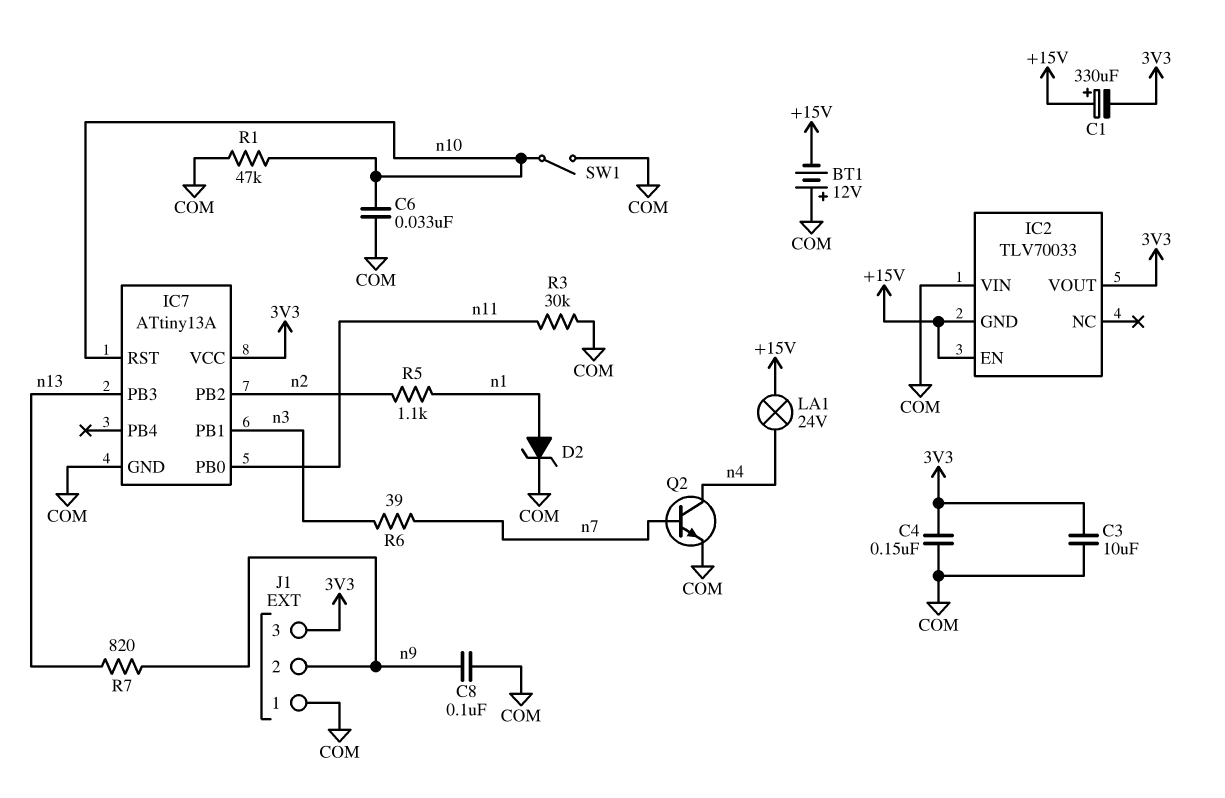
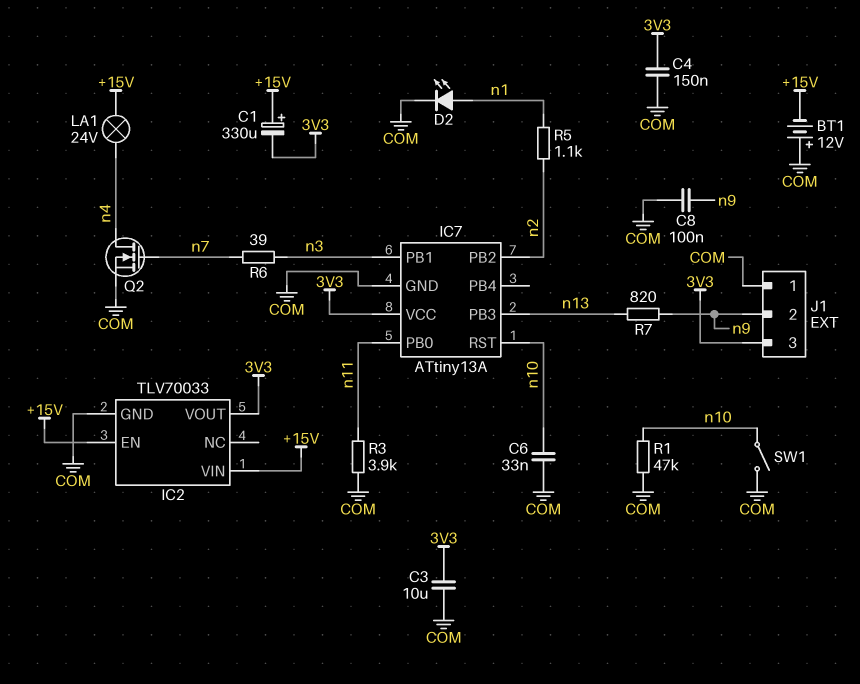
D2: zener (A n1, K COM) -> LED (A n1, K COM)
IC2 pin GND: +15V -> COM
IC2 pin VIN: COM -> +15V
Q2: NPN (B n7, C n4, E COM) -> NMOS (G n7, D n4, S COM)
R3: 30k (COM, n11) -> 3.9k (COM, n11)

